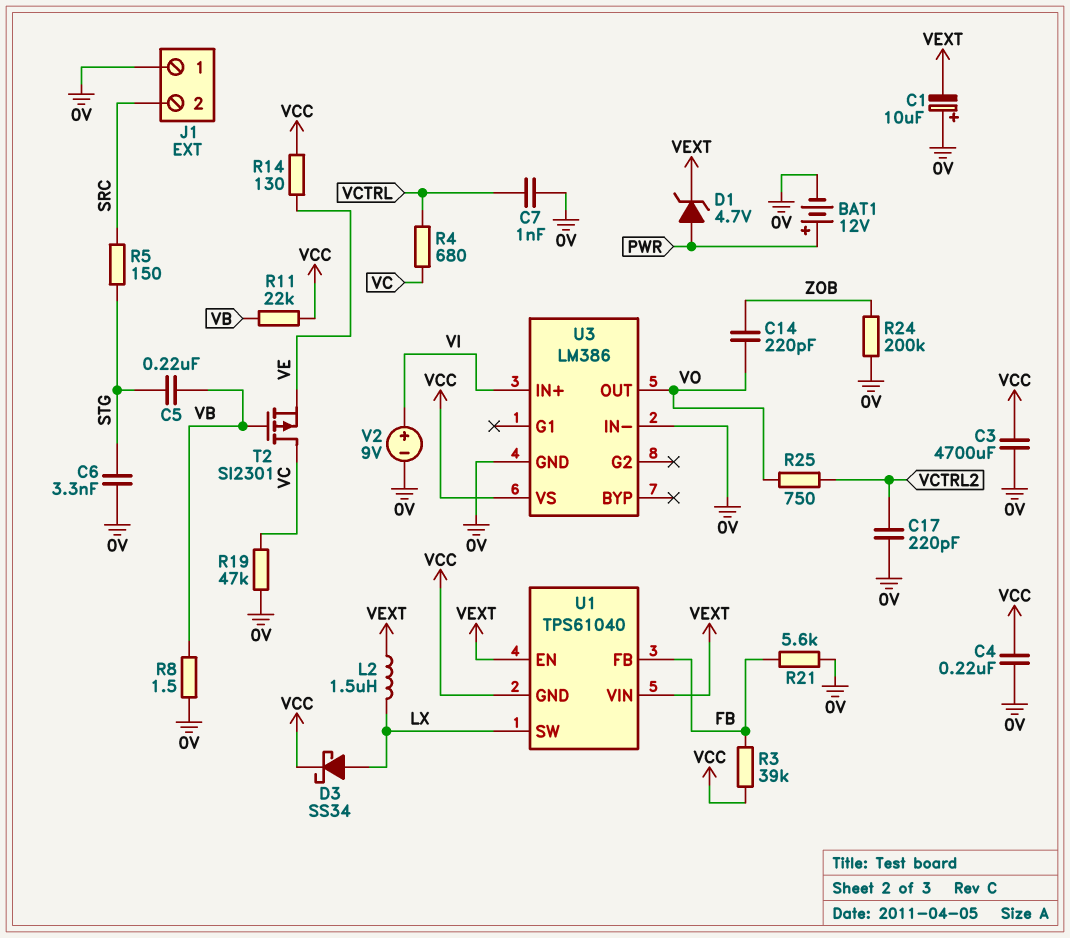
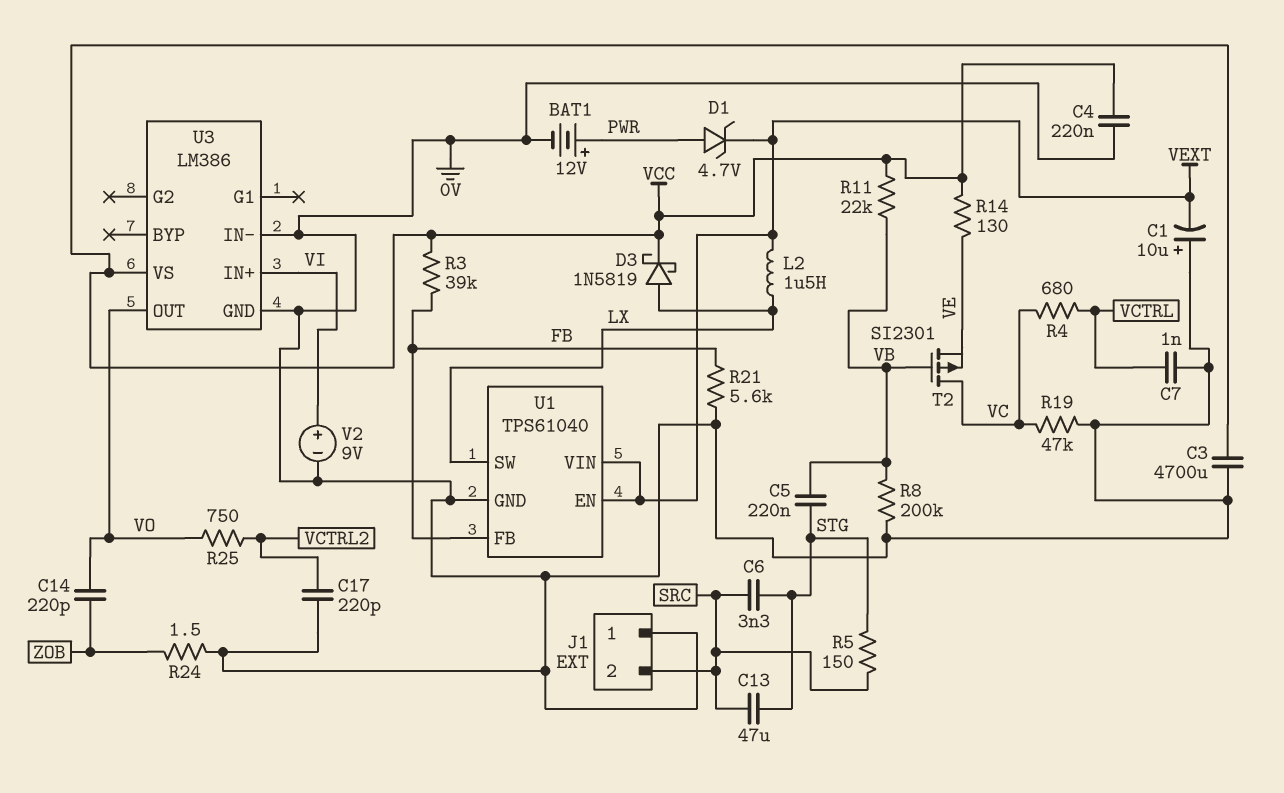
C6: 3.3nF (0V, STG) -> 3.3nF (SRC, STG)
C13: none -> 47uF (SRC, STG)
D3: schottky SS34 (A LX, K VCC) -> schottky 1N5819 (A LX, K VCC)
R8: 1.5 (0V, VB) -> 200k (0V, VB)
R24: 200k (0V, ZOB) -> 1.5 (0V, ZOB)
U1 pin GND: VCC -> 0V

